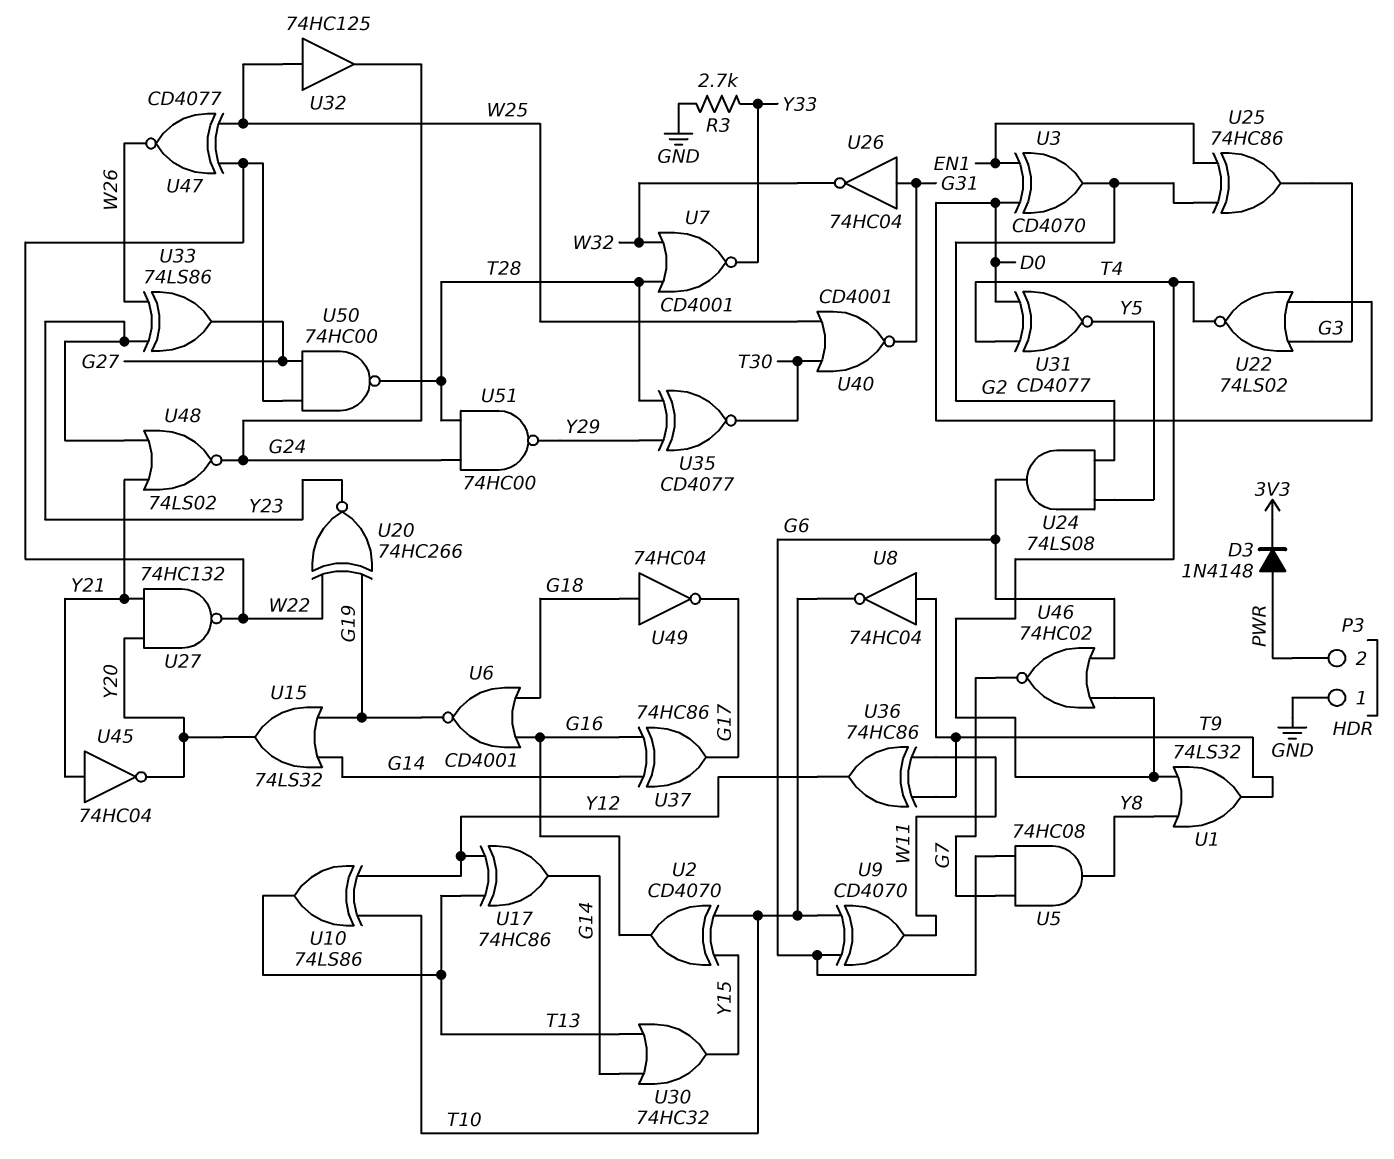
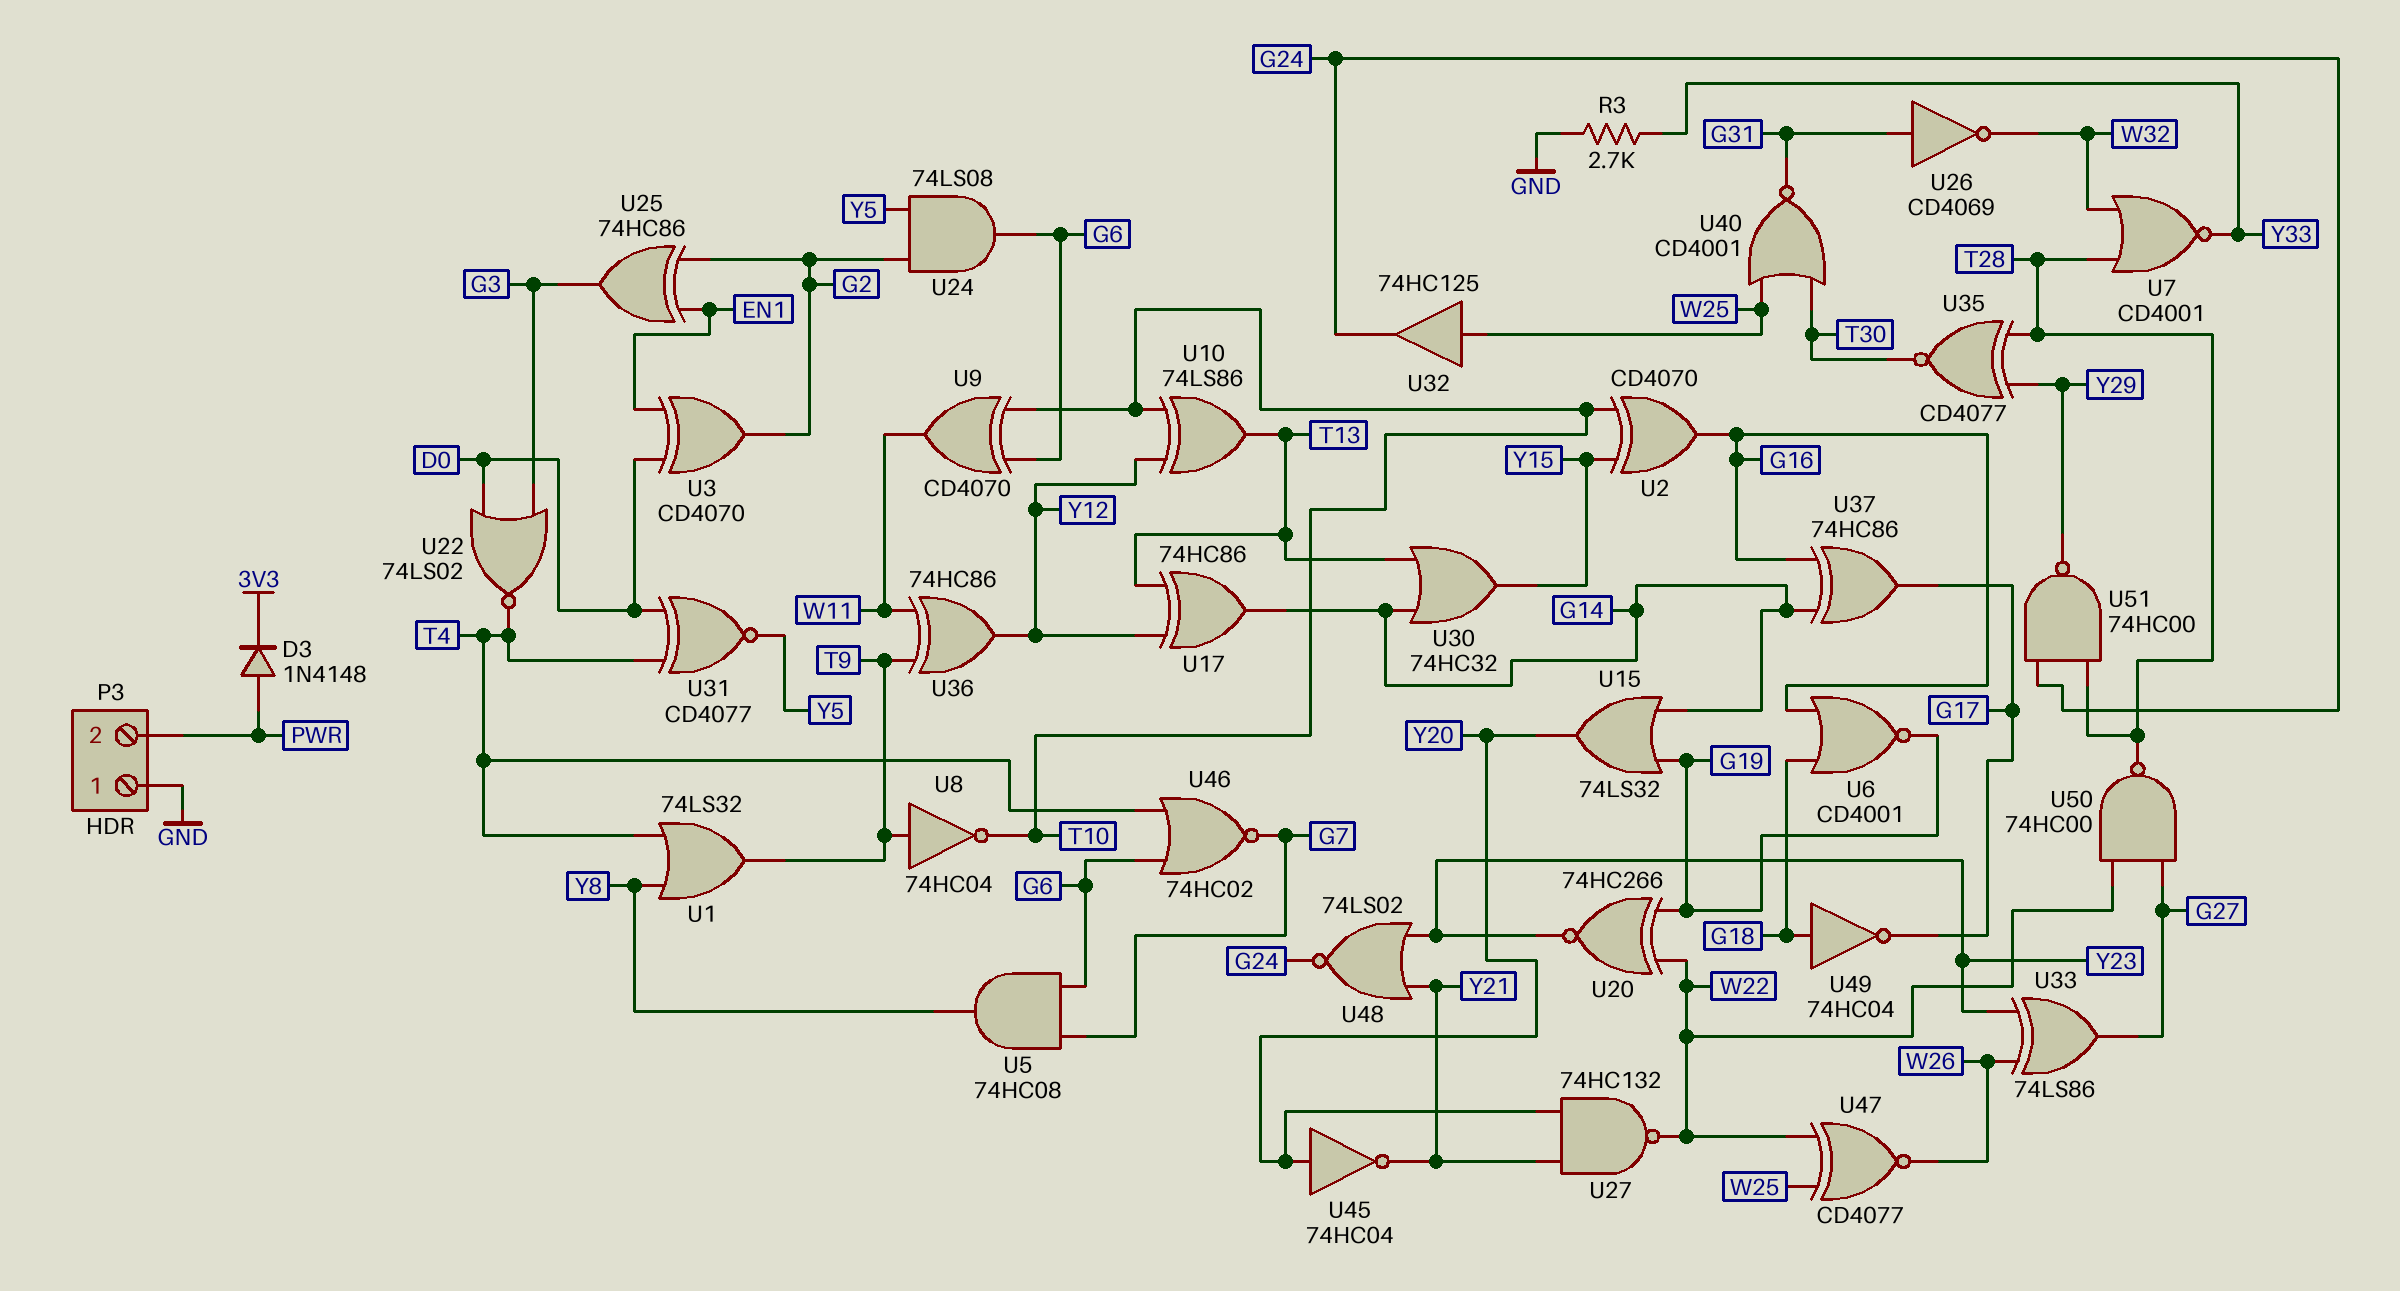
U26: NOT 74HC04 (in G31, out W32) -> NOT CD4069 (in G31, out W32)
U45: NOT 74HC04 (in Y21, out Y20) -> NOT 74HC04 (in Y20, out Y21)

